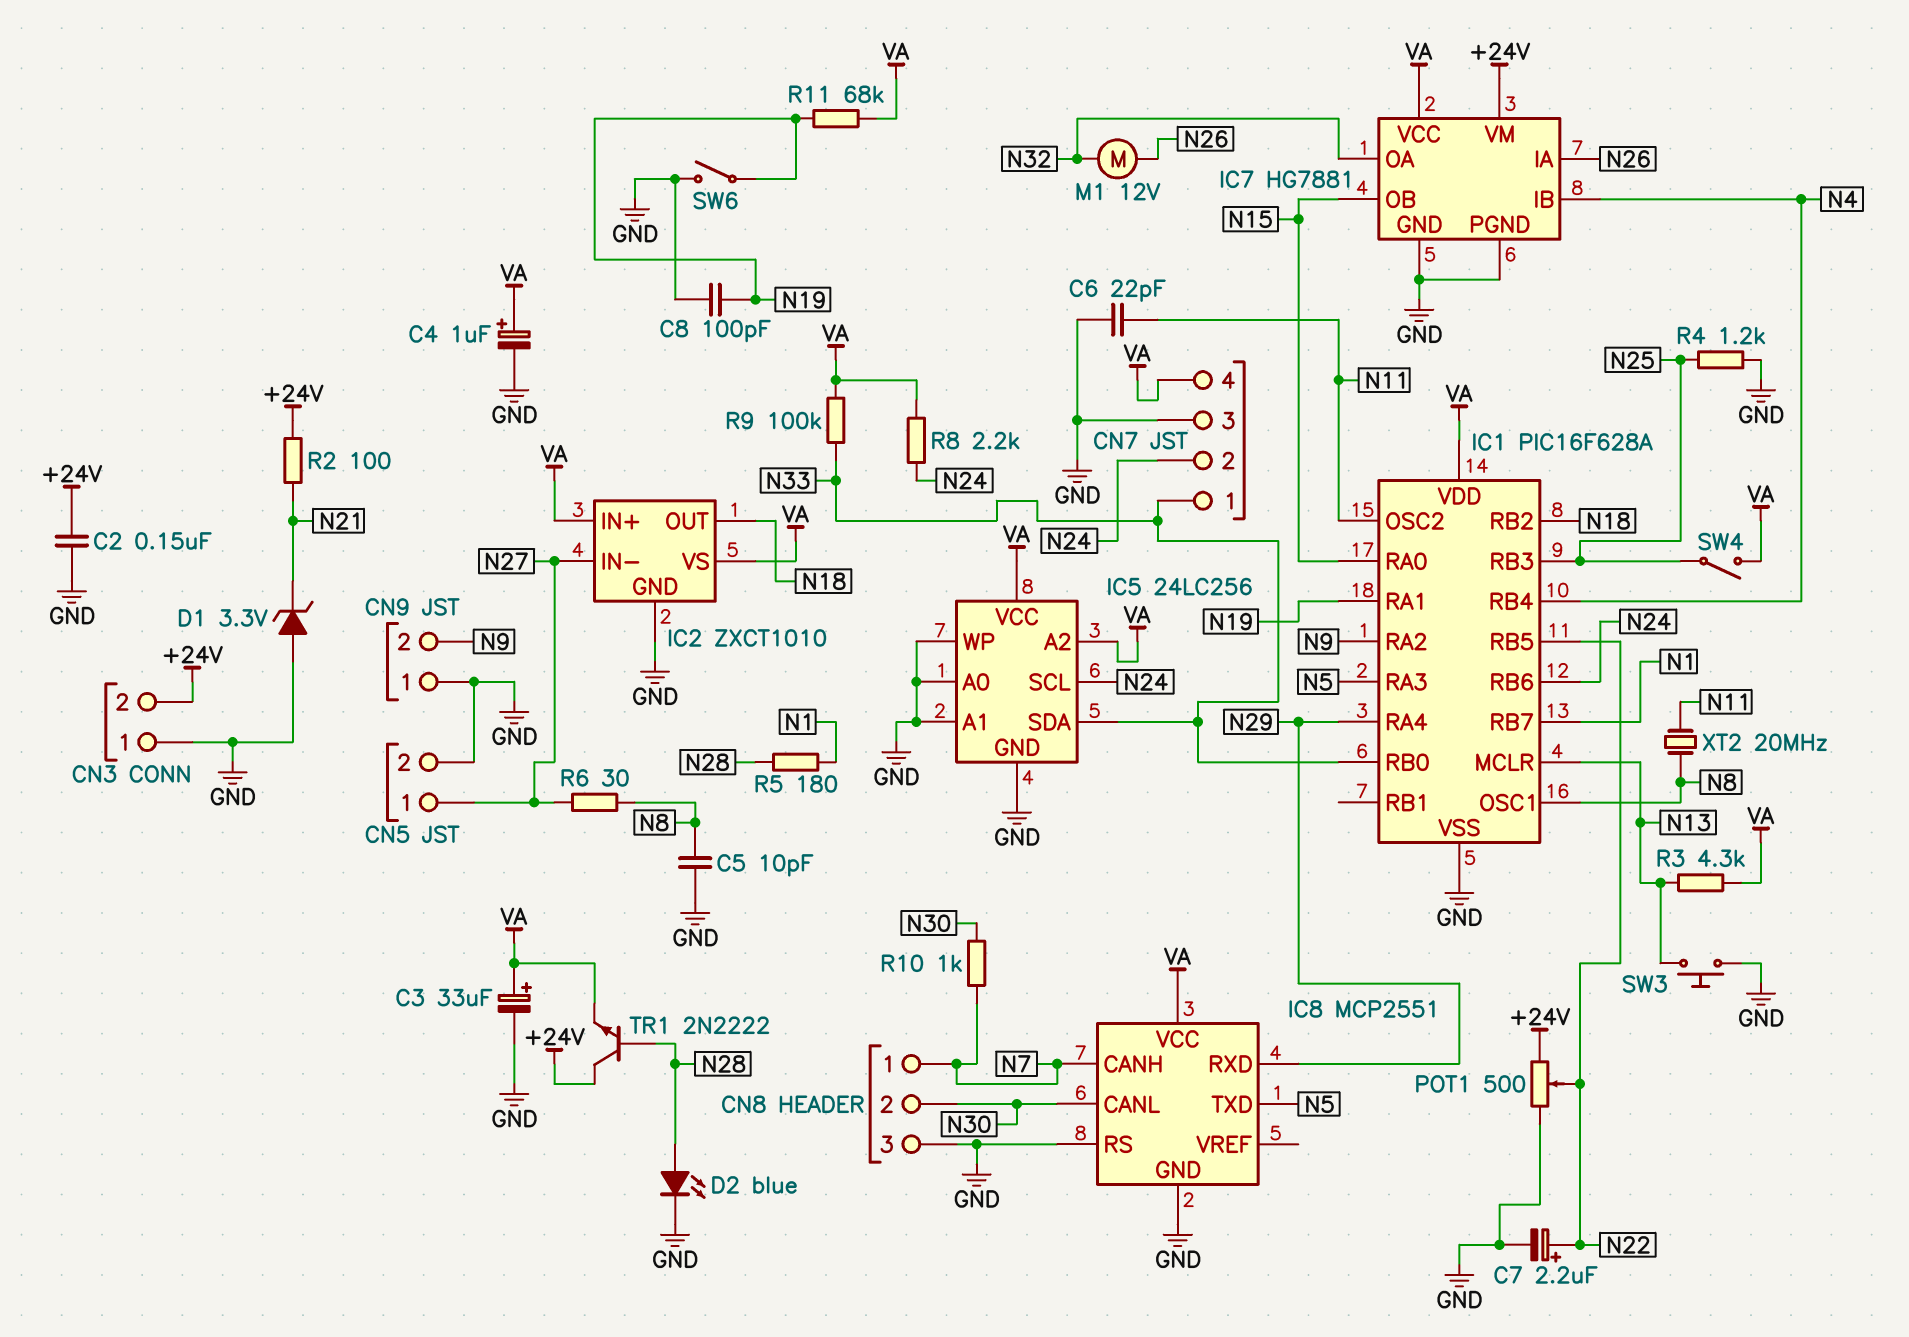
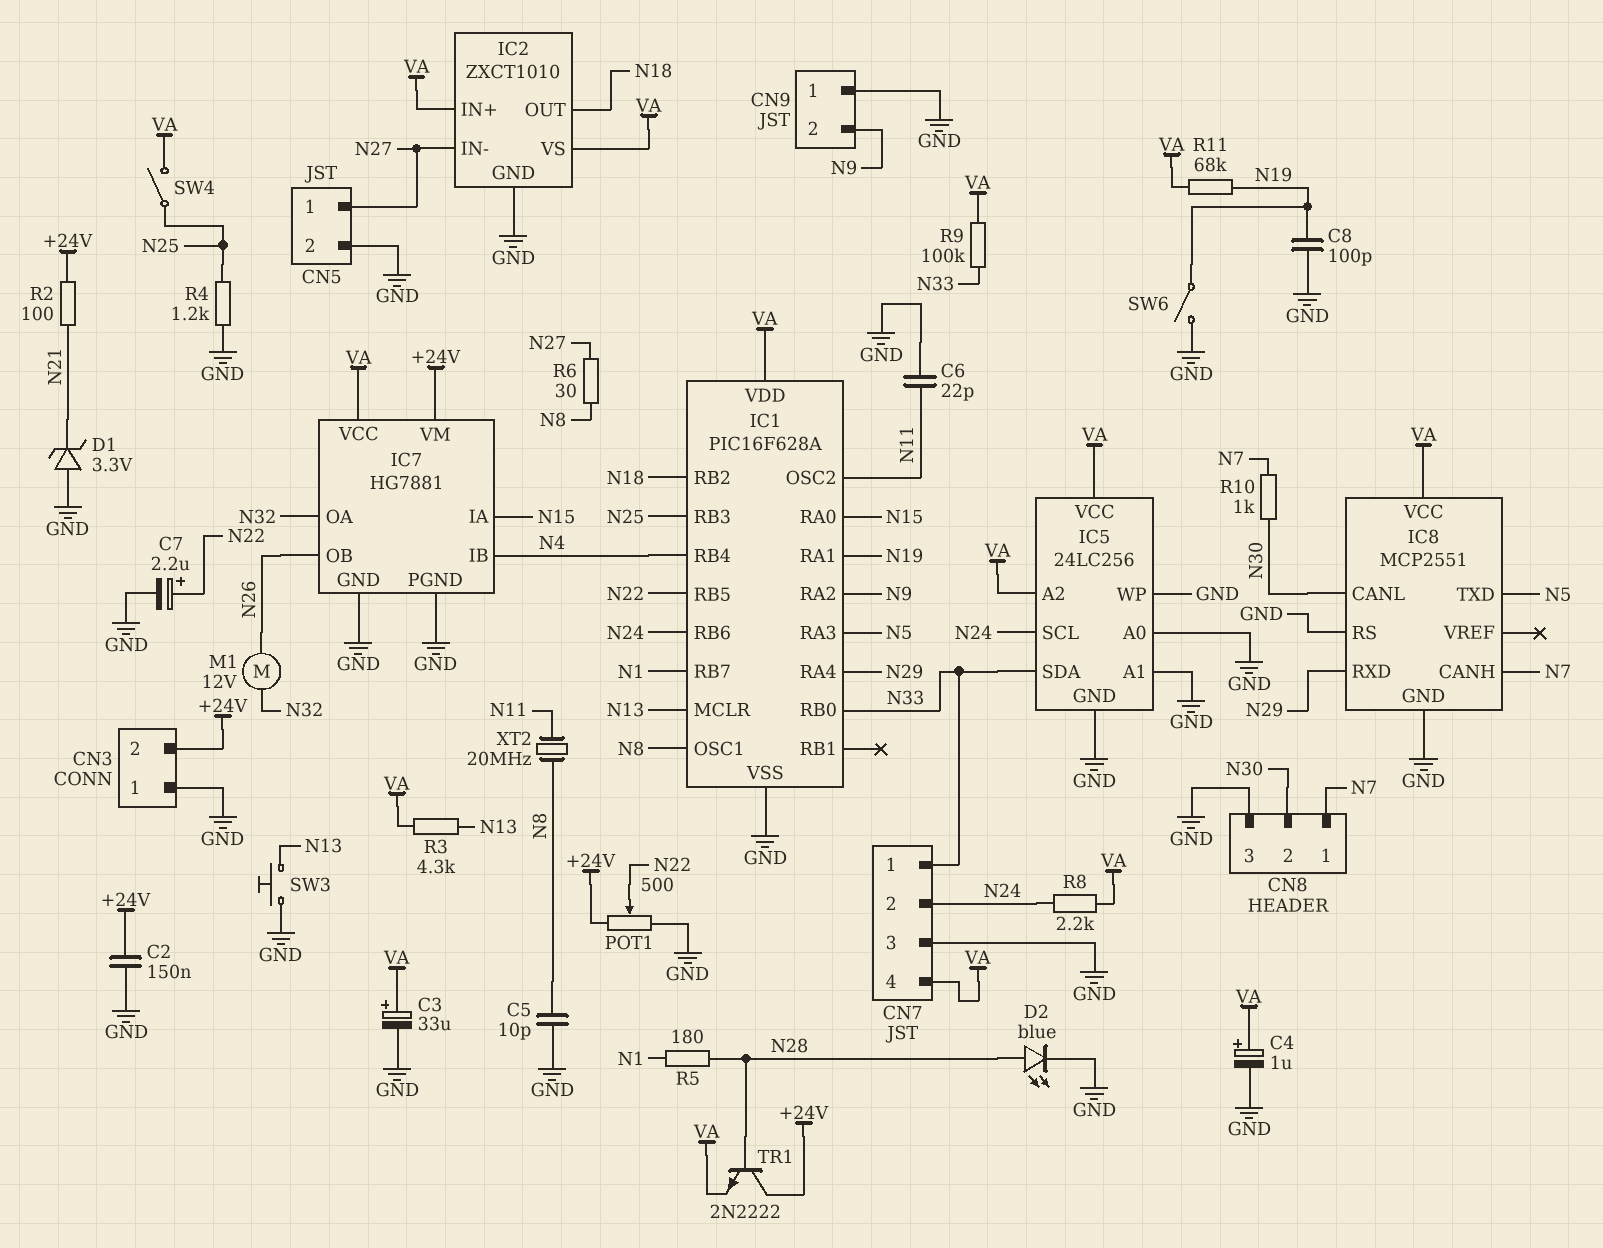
IC7 pin IA: N26 -> N15
IC7 pin OB: N15 -> N26

